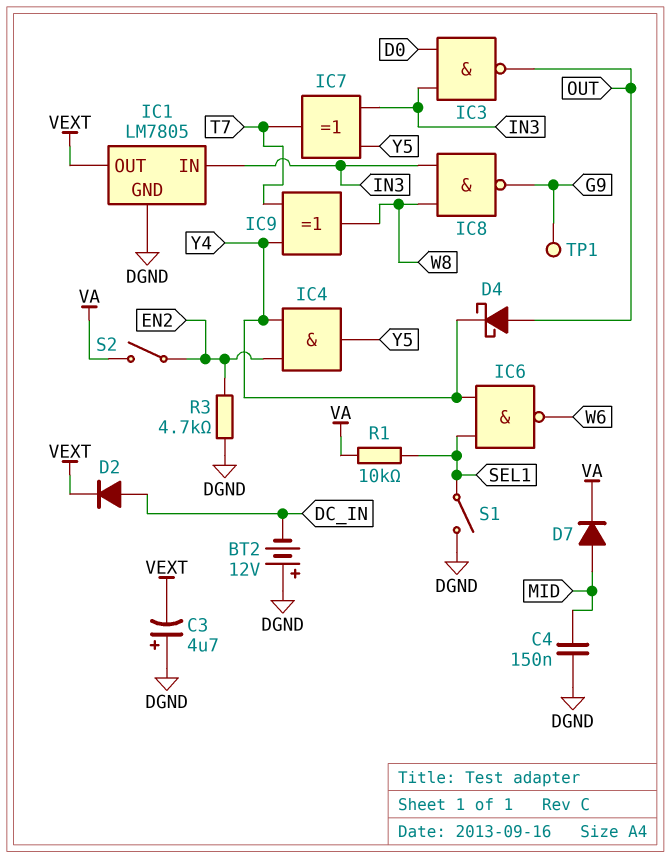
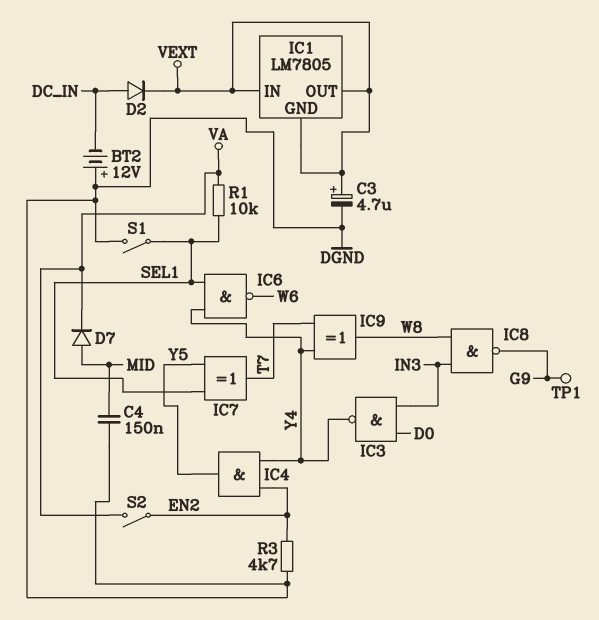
C3: 4.7uF (plus DGND, minus VEXT) -> 4.7uF (plus VEXT, minus DGND)
D4: schottky (A OUT, K Y4) -> none
IC1 pin GND: DGND -> VEXT
IC1 pin IN: IN3 -> VEXT
IC3: NAND (in D0, in IN3, out OUT) -> NAND (in D0, in IN3, out Y4)
IC7: XOR (in IN3, in Y5, out T7) -> XOR (in SEL1, in Y5, out T7)

